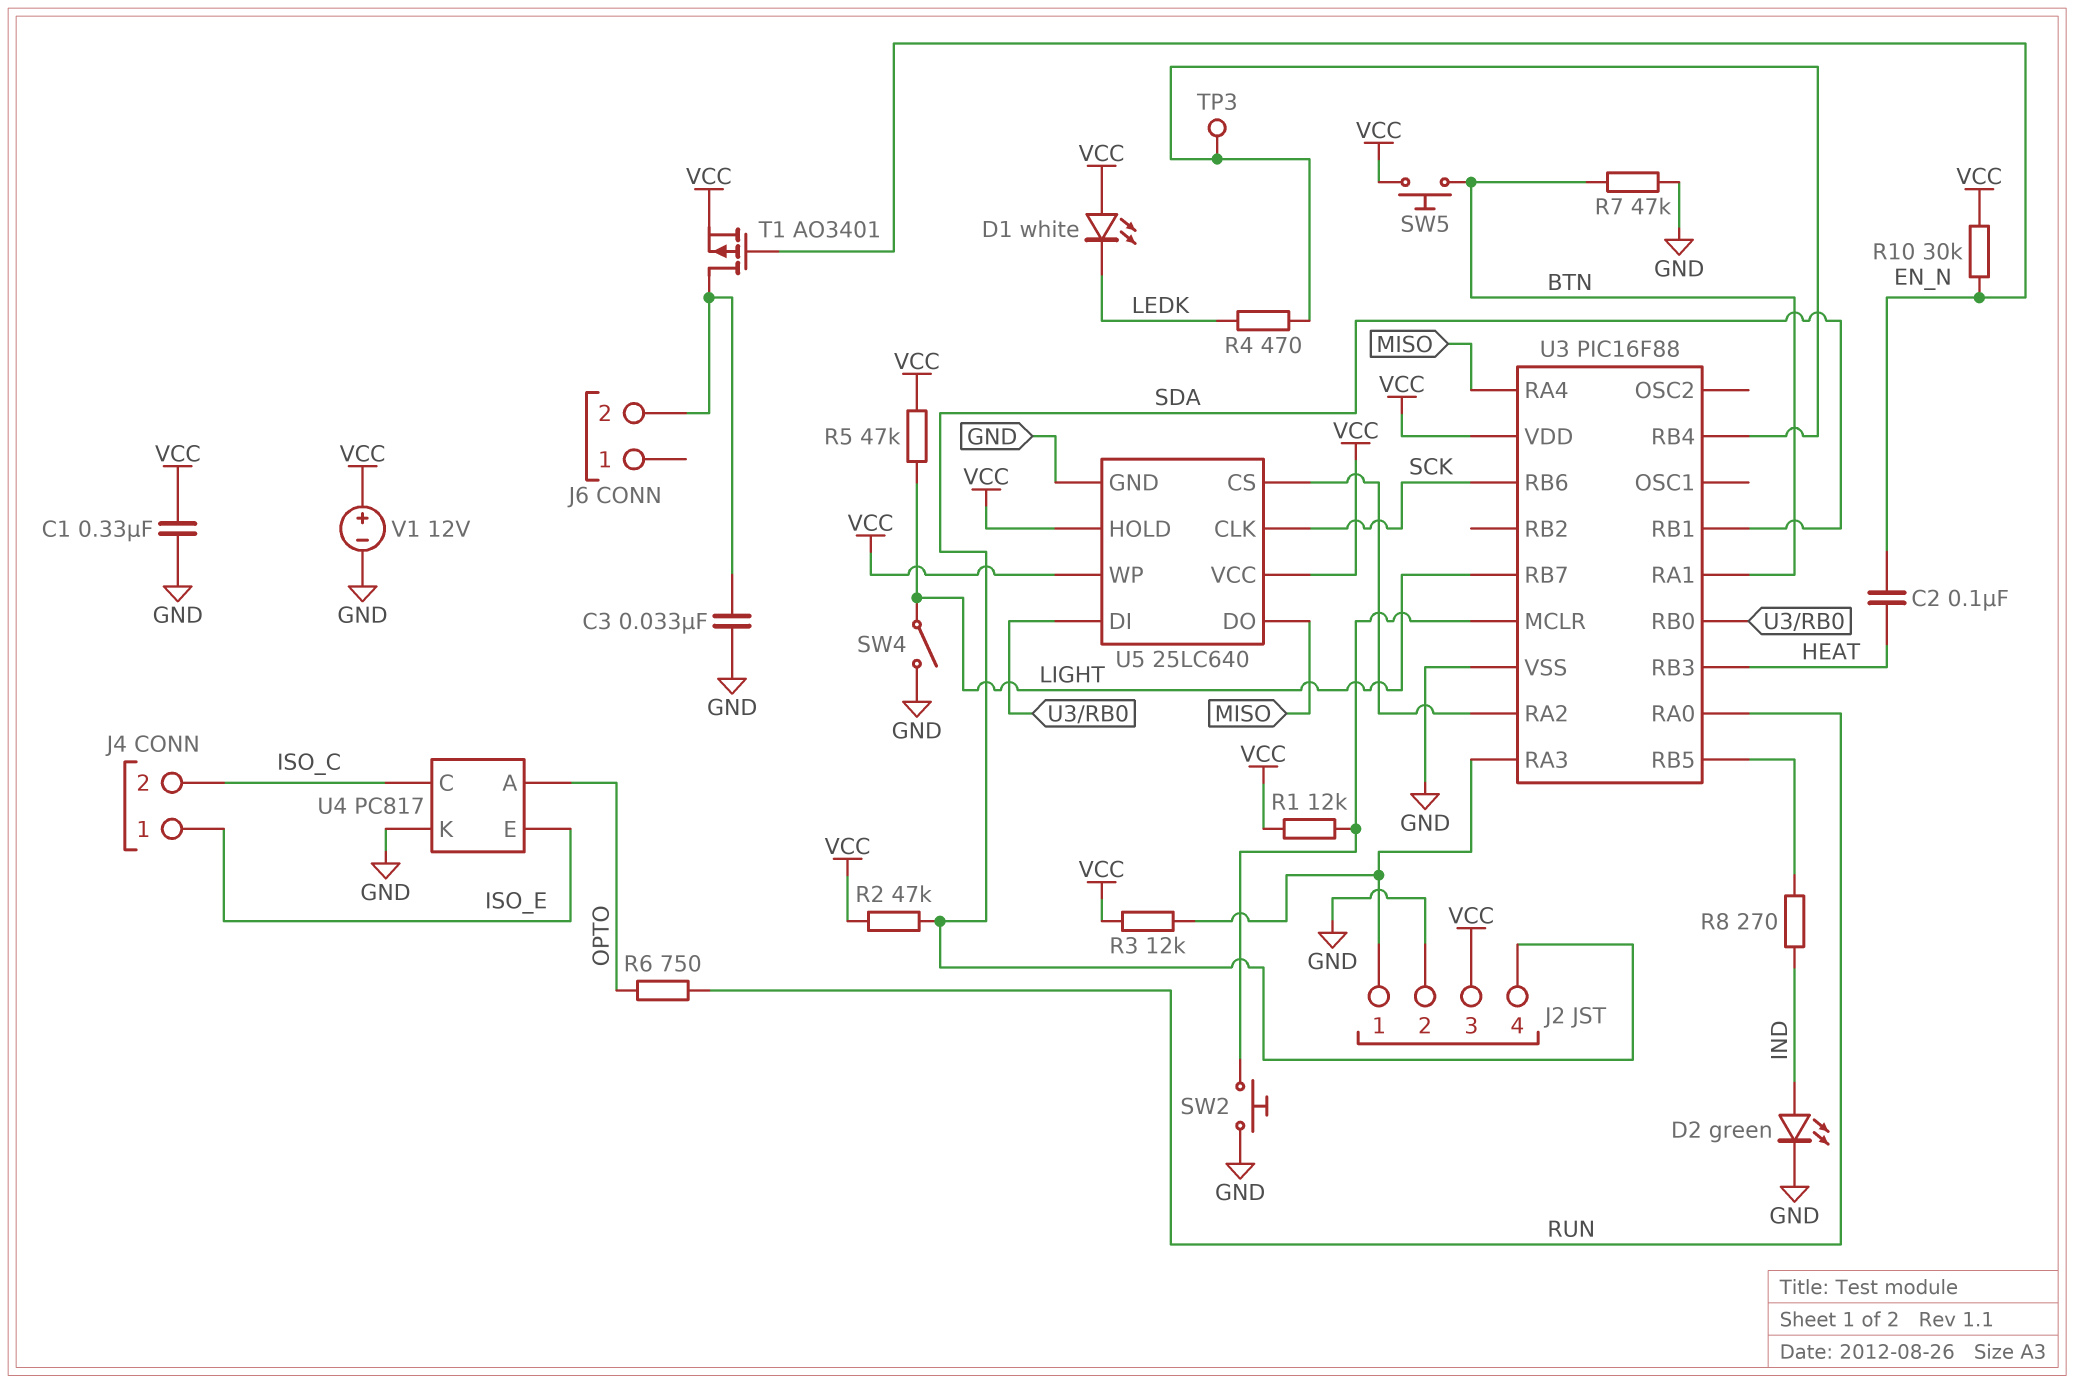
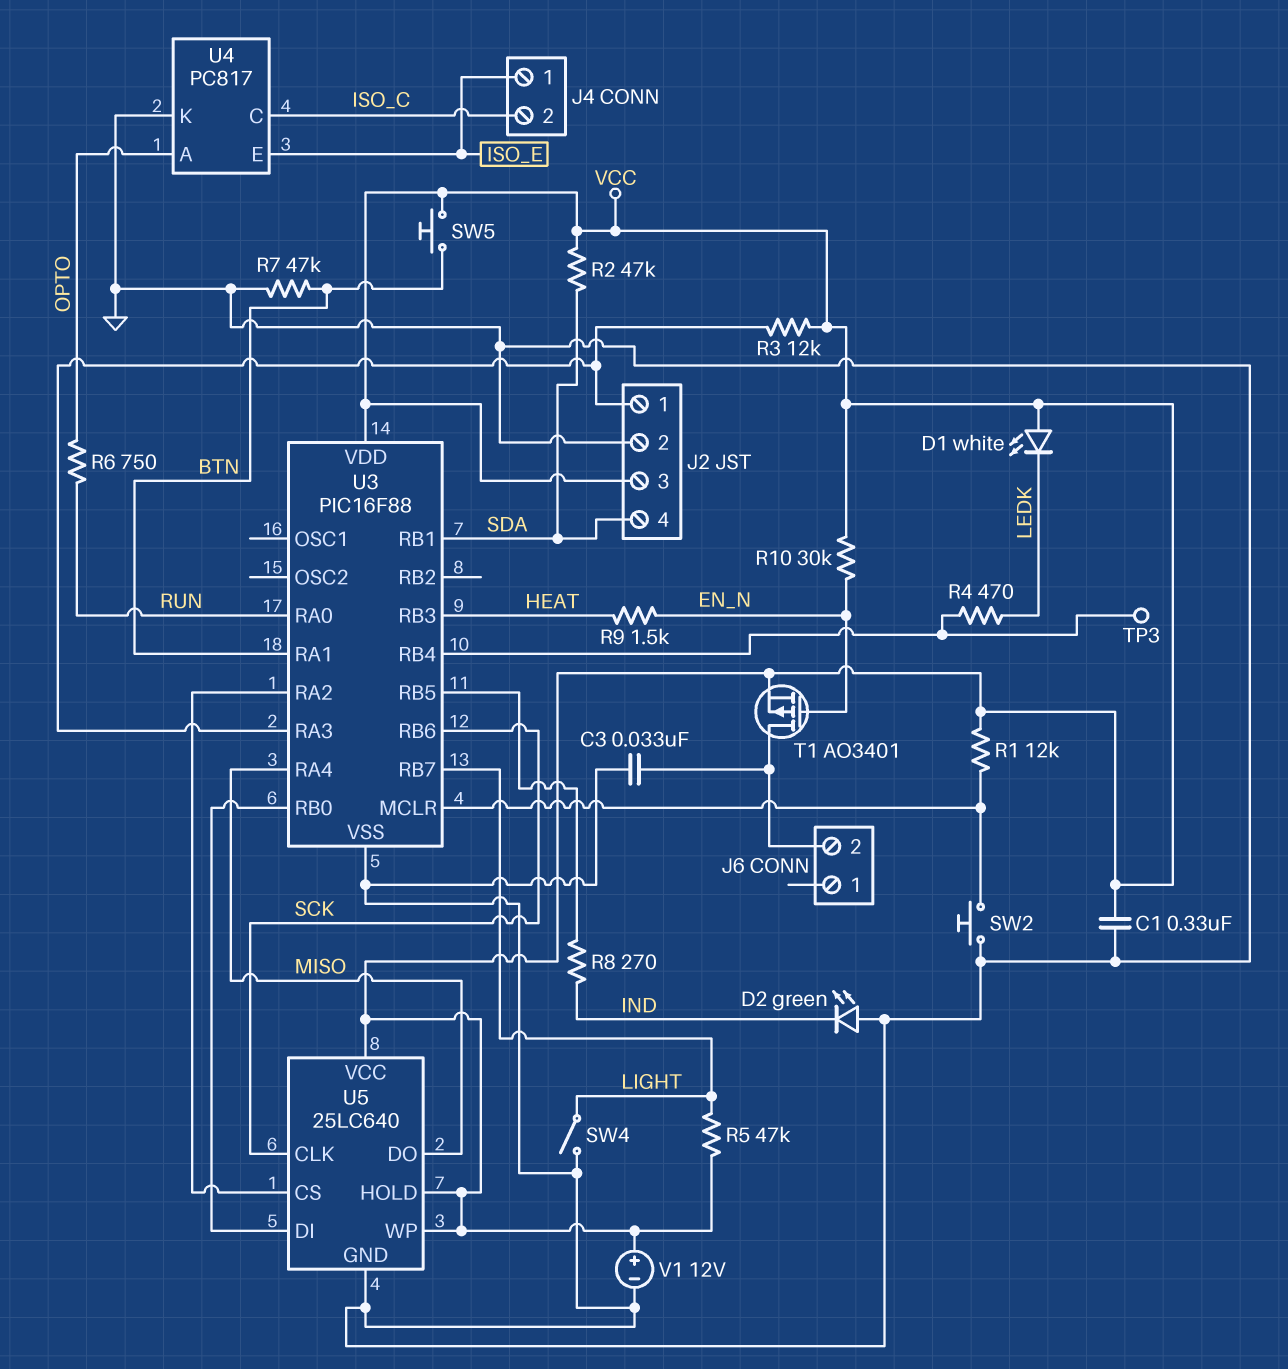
C2: 100nF (EN_N, HEAT) -> none
D2: LED green (A IND, K GND) -> LED green (A GND, K IND)
R9: none -> 1.5k (EN_N, HEAT)

